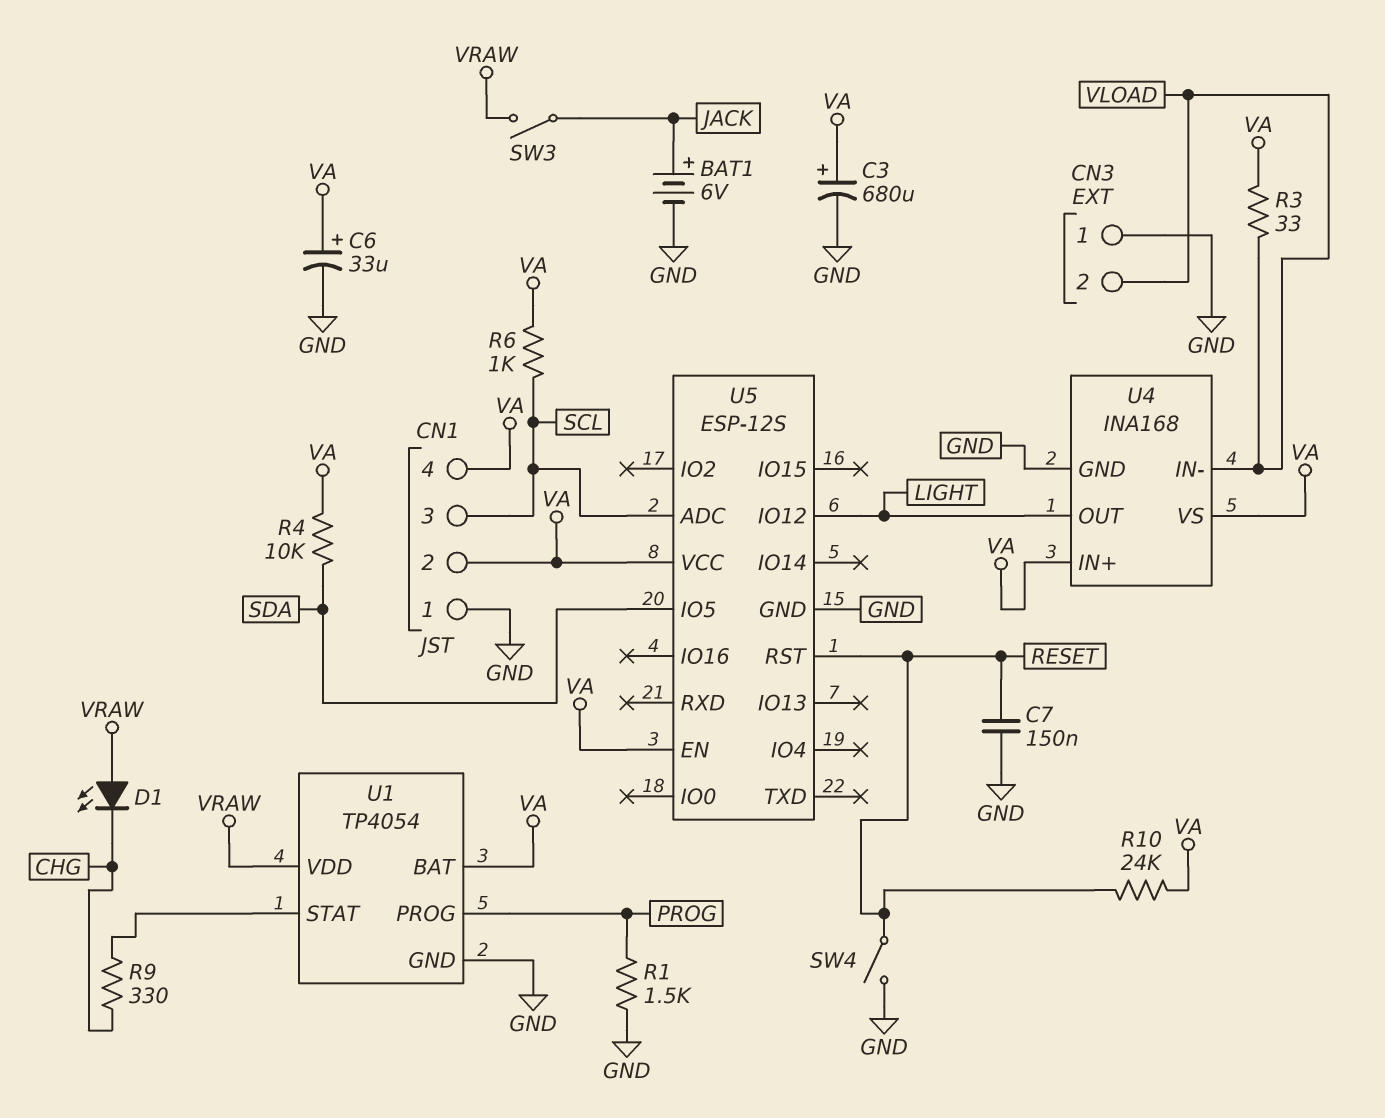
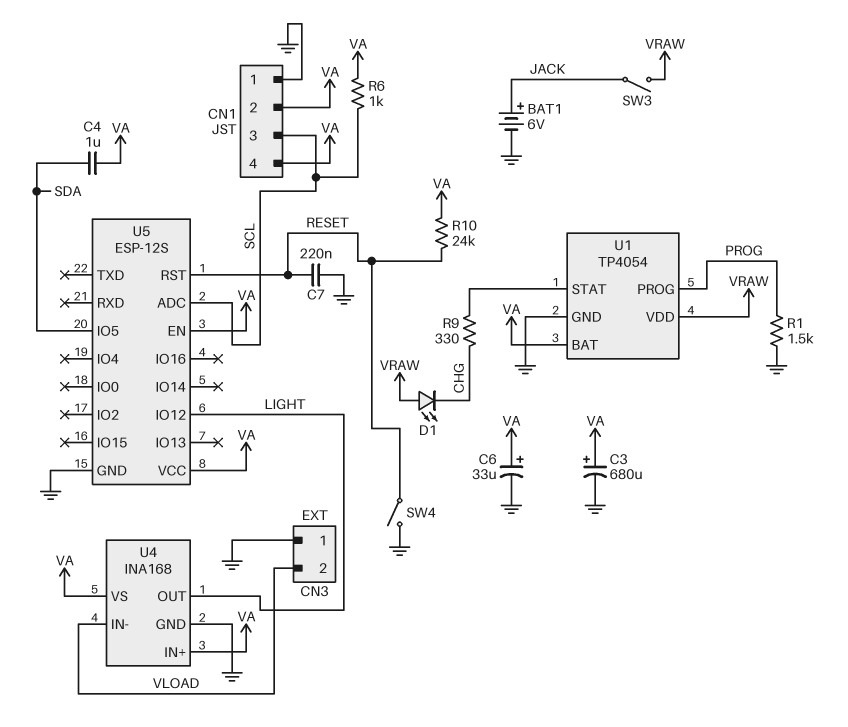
C4: none -> 1uF (SDA, VA)
C7: 150nF (GND, RESET) -> 220nF (GND, RESET)
R3: 33 (VA, VLOAD) -> none
R4: 10k (SDA, VA) -> none

